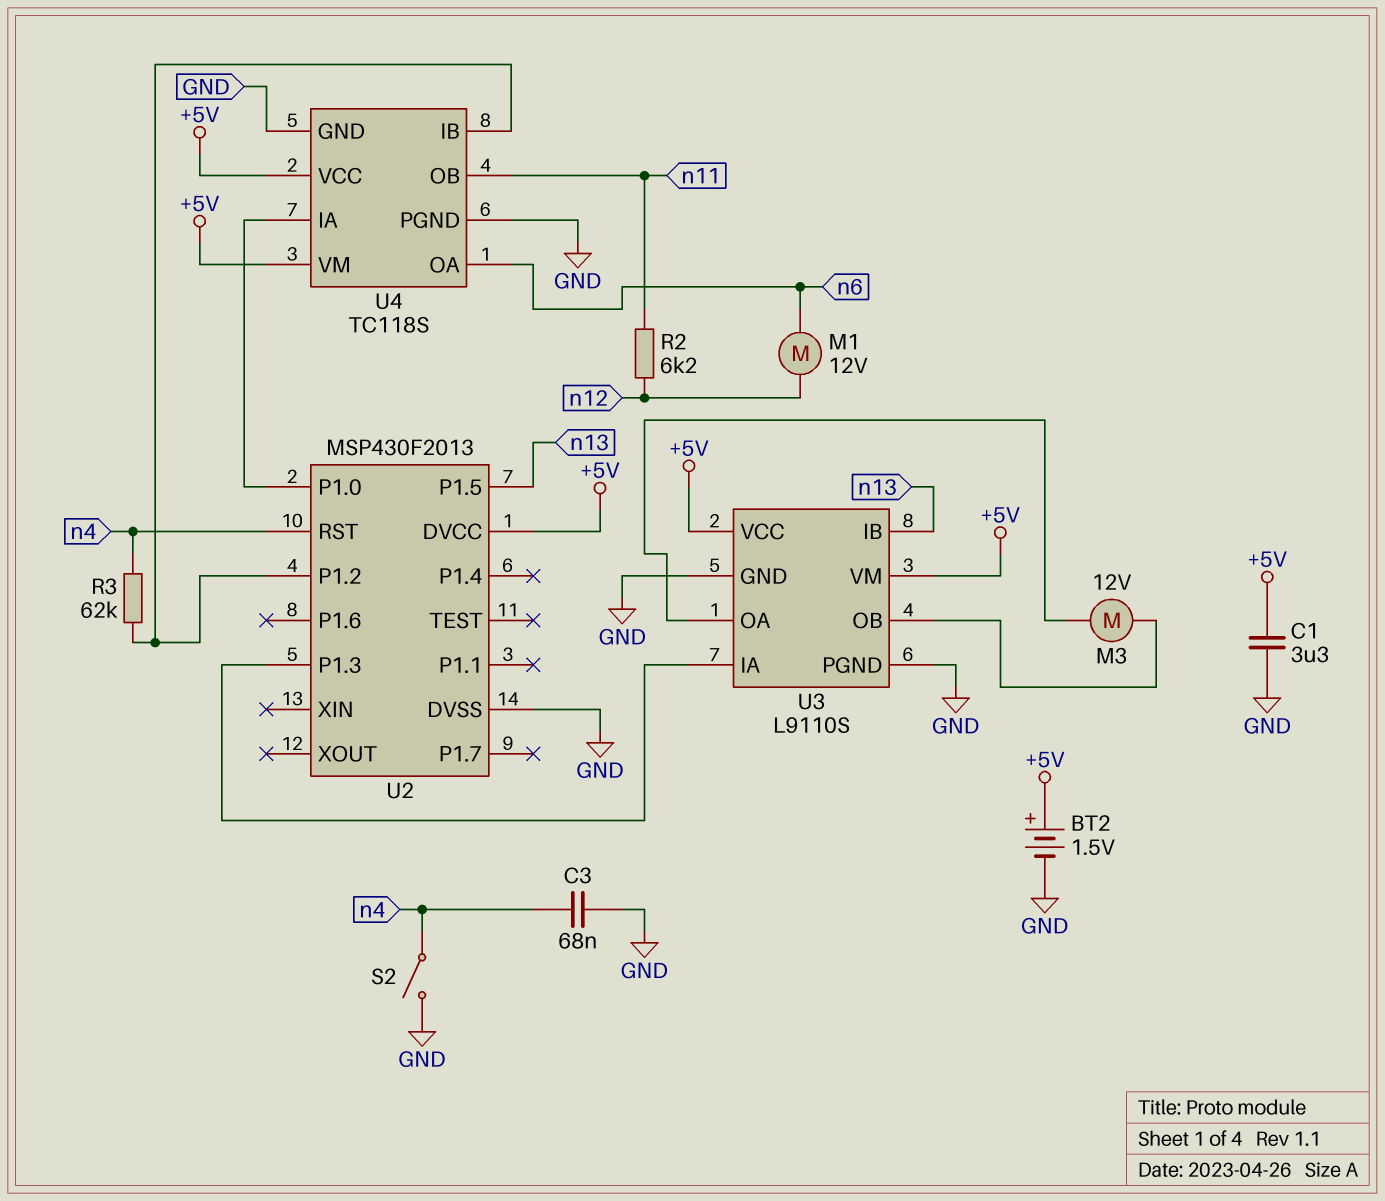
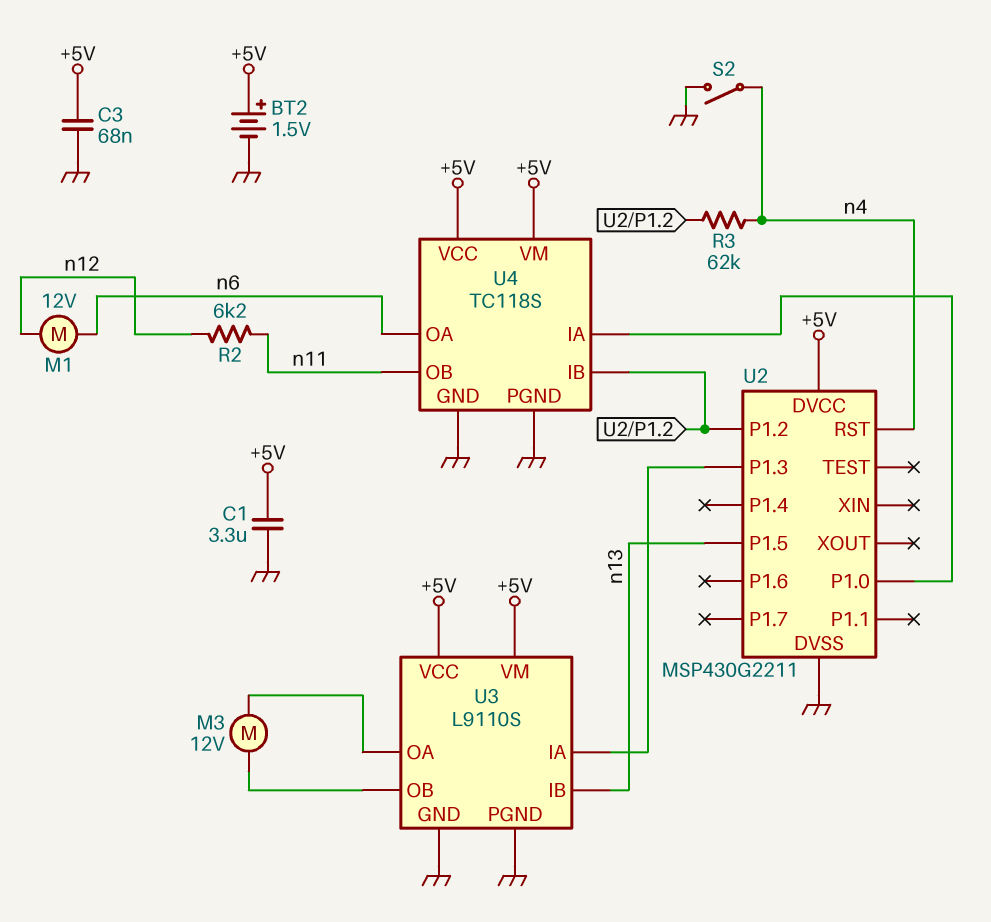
C3: 68nF (GND, n4) -> 68nF (+5V, GND)
U2: MSP430F2013 -> MSP430G2211

